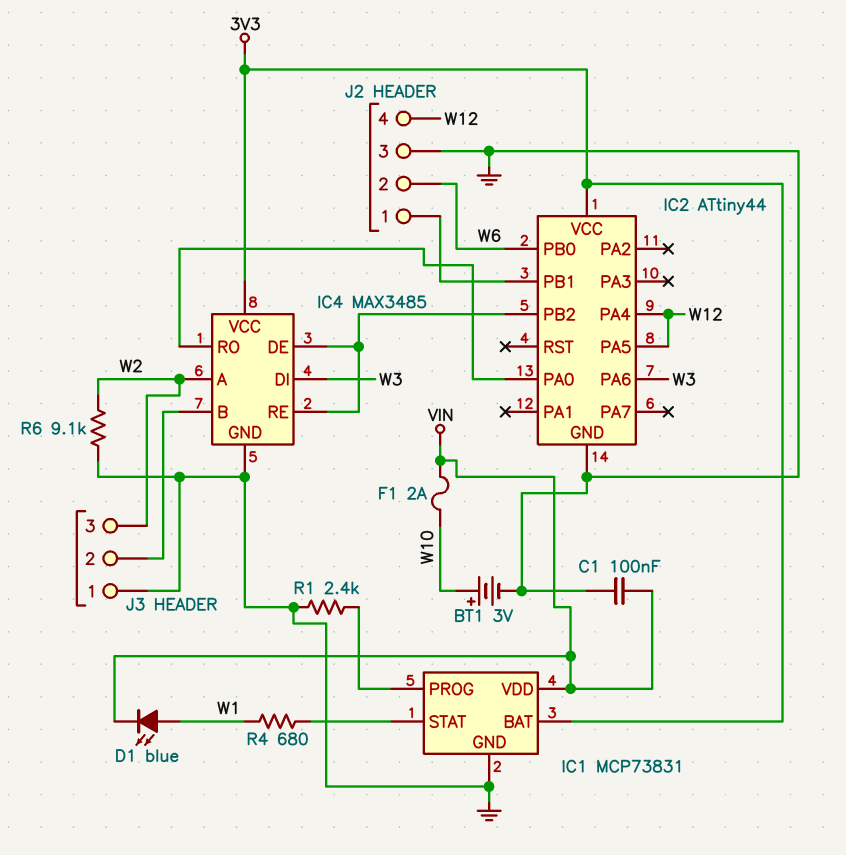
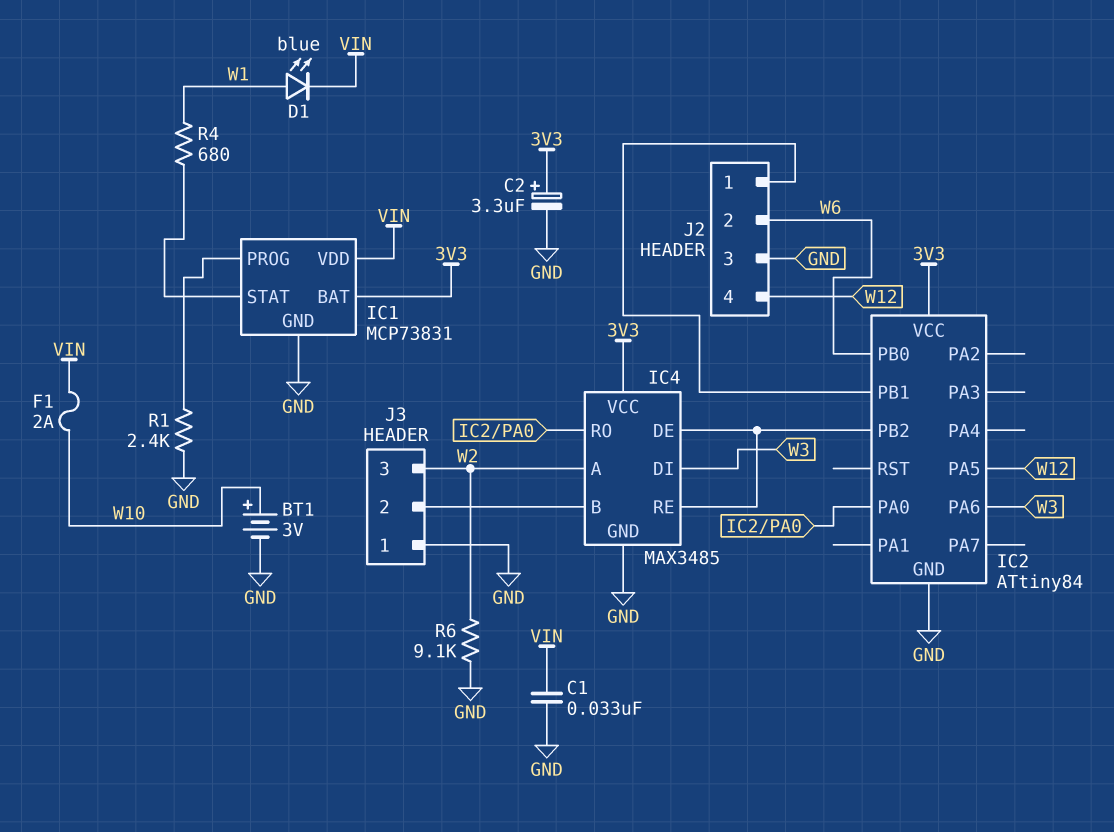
C1: 100nF (GND, VIN) -> 33nF (GND, VIN)
C2: none -> 3.3uF (plus 3V3, minus GND)
IC2: ATtiny44 -> ATtiny84
IC2 pin PA4: W12 -> none

